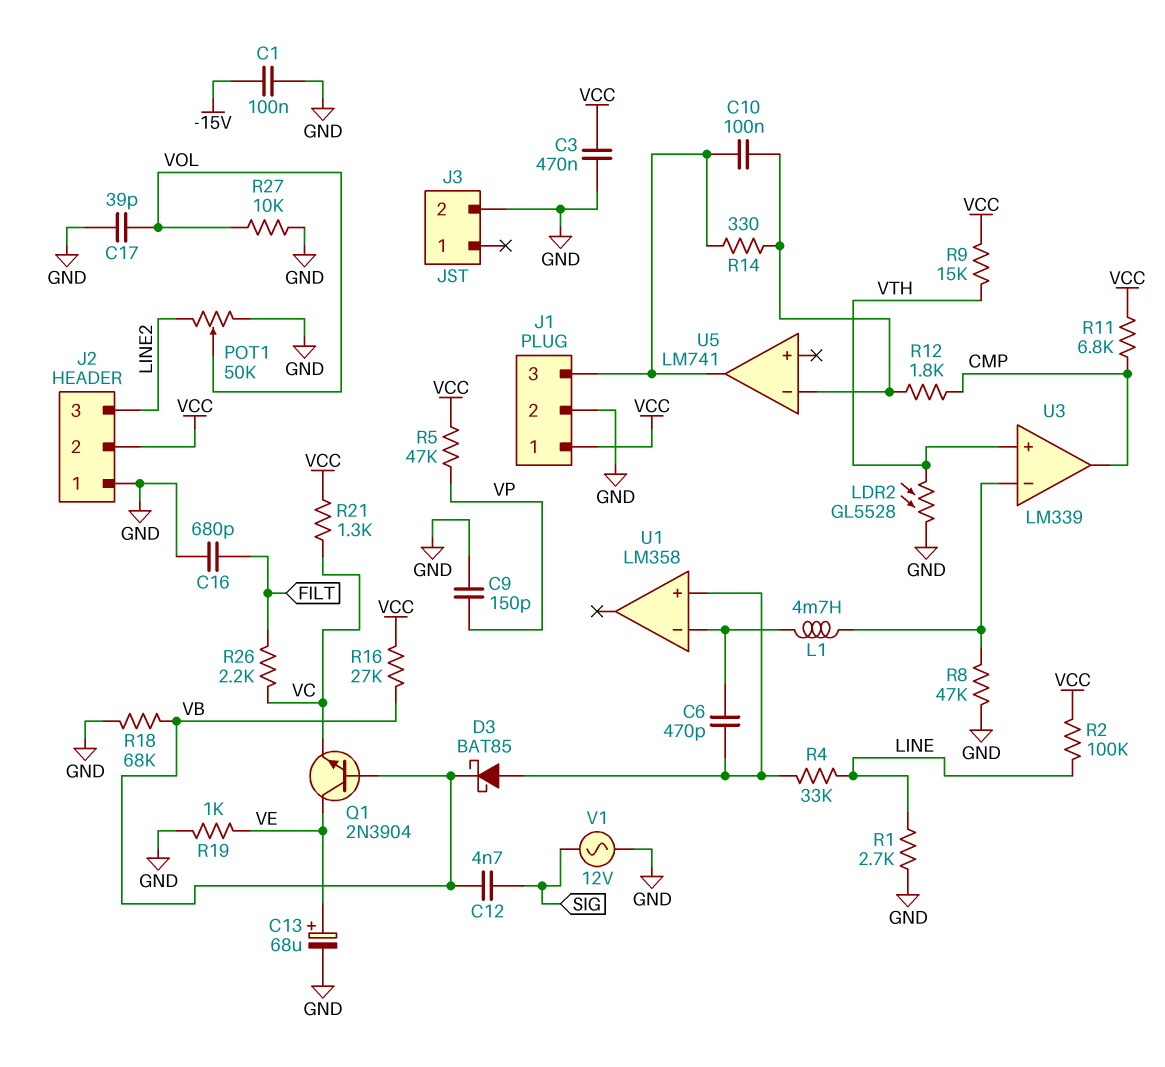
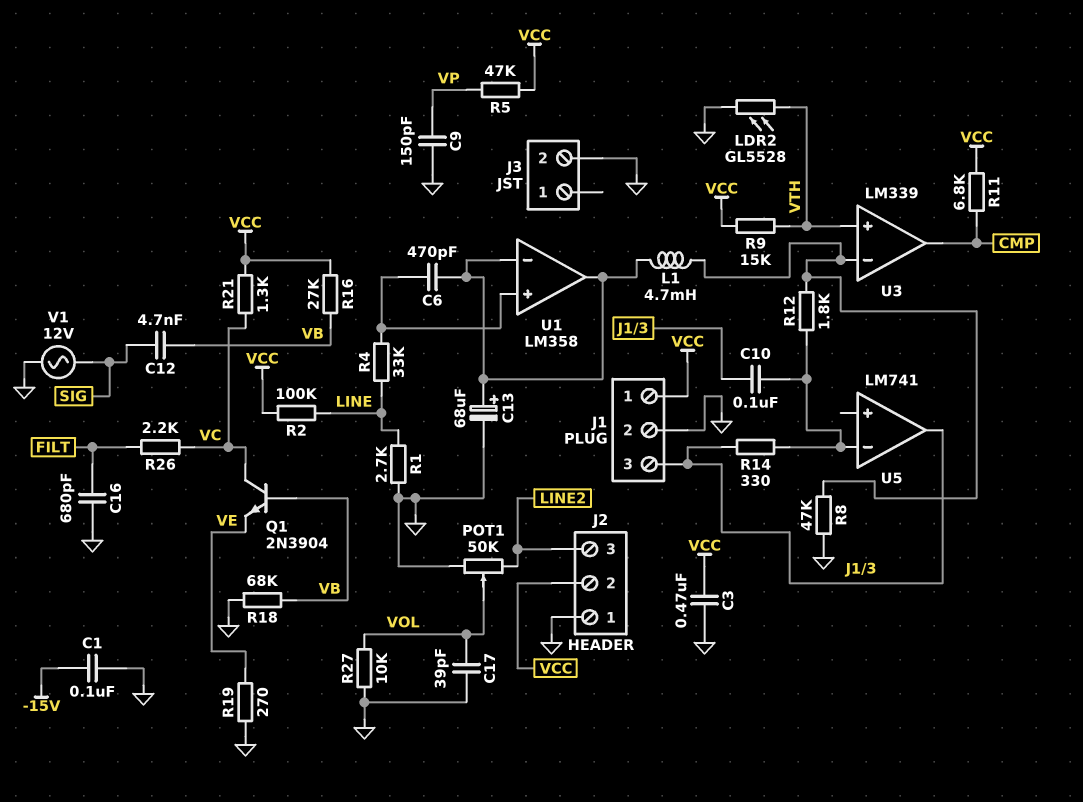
C13: 68uF (plus VE, minus GND) -> 68uF (plus U1/in-, minus GND)
D3: schottky BAT85 (A U1/in+, K VB) -> none
Q1: NPN 2N3904 (B VB, C VE, E VC) -> NPN 2N3904 (B VB, C VC, E VE)
R12: 1.8k (CMP, U5/in-) -> 1.8k (U3/in-, U5/in-)
R19: 1k (GND, VE) -> 270 (GND, VE)
U1 pin out: none -> U1/in-

